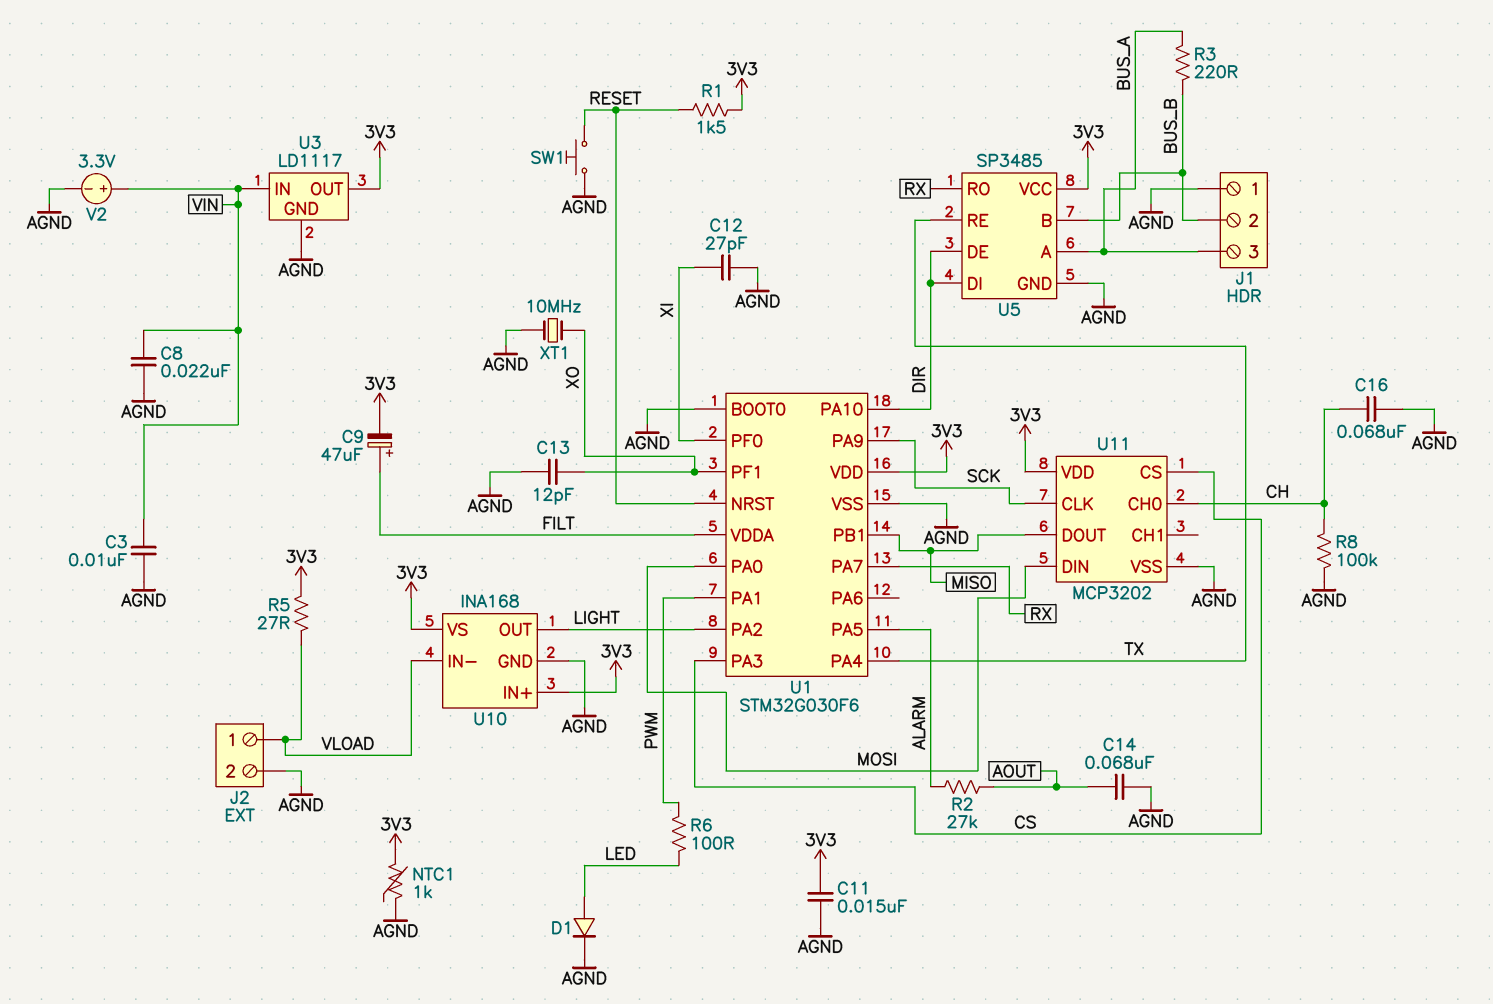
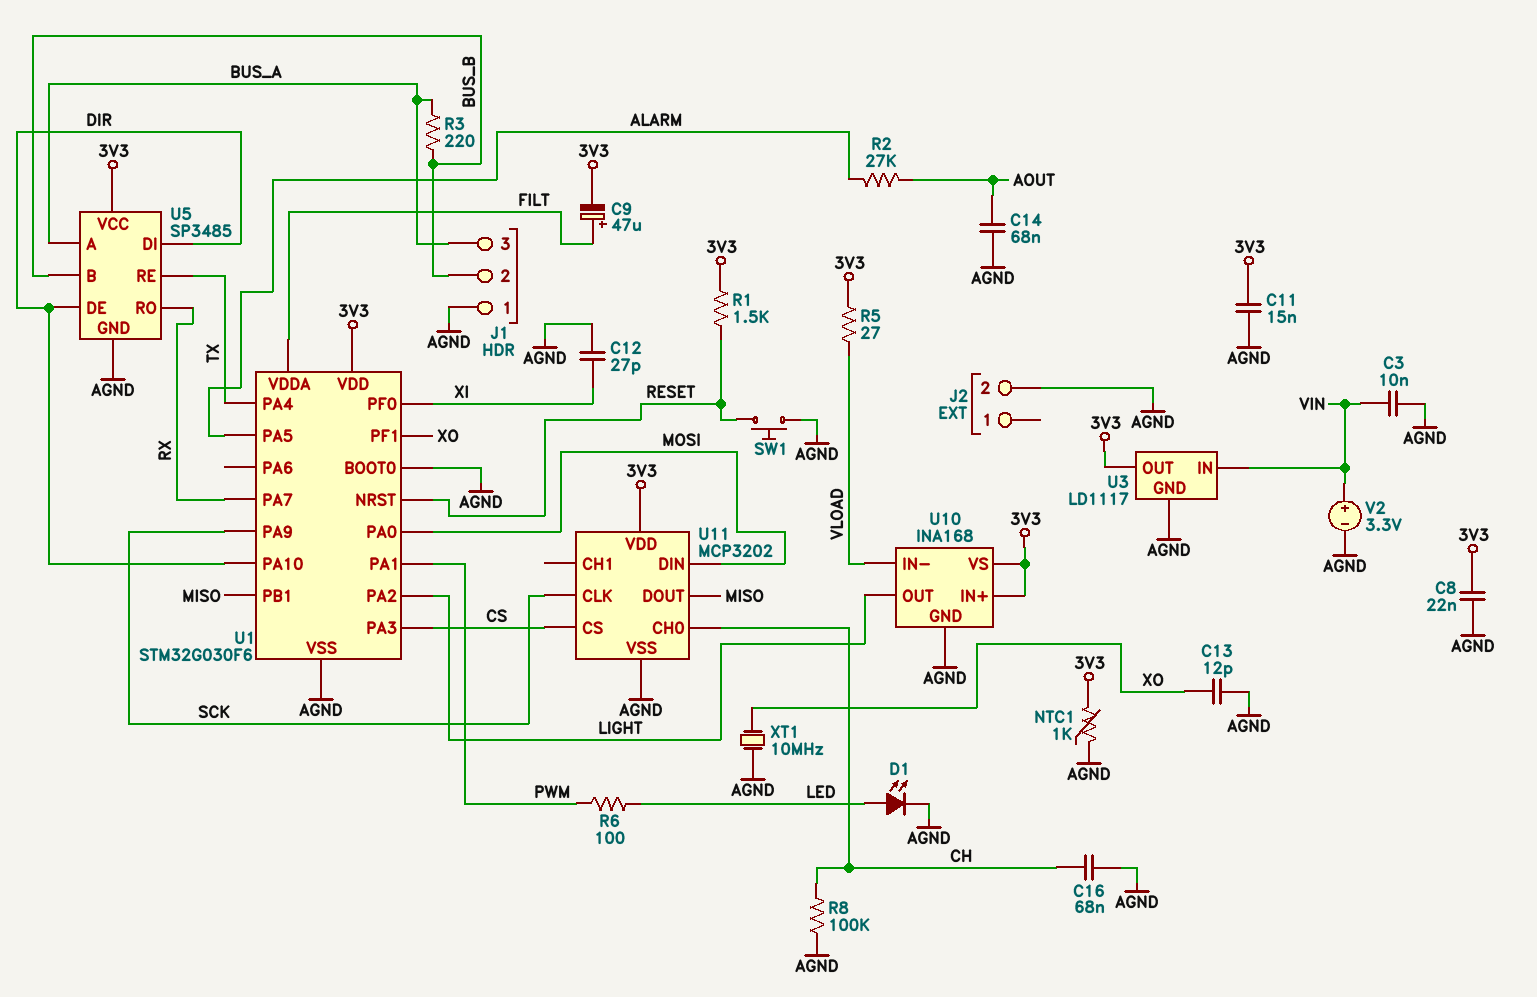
C8: 22nF (AGND, VIN) -> 22nF (3V3, AGND)
D1: diode (A LED, K AGND) -> LED (A LED, K AGND)
J2 pin 1: VLOAD -> none

